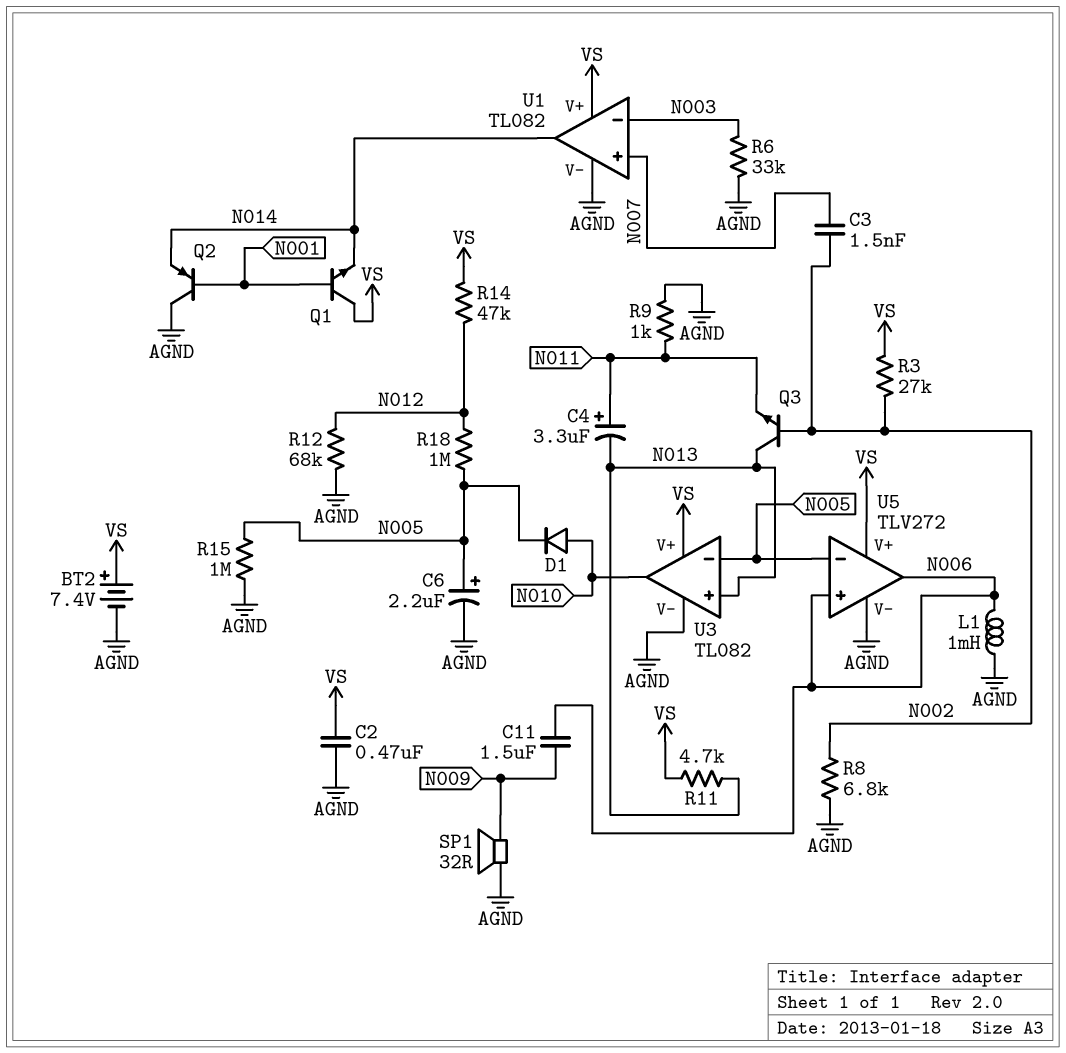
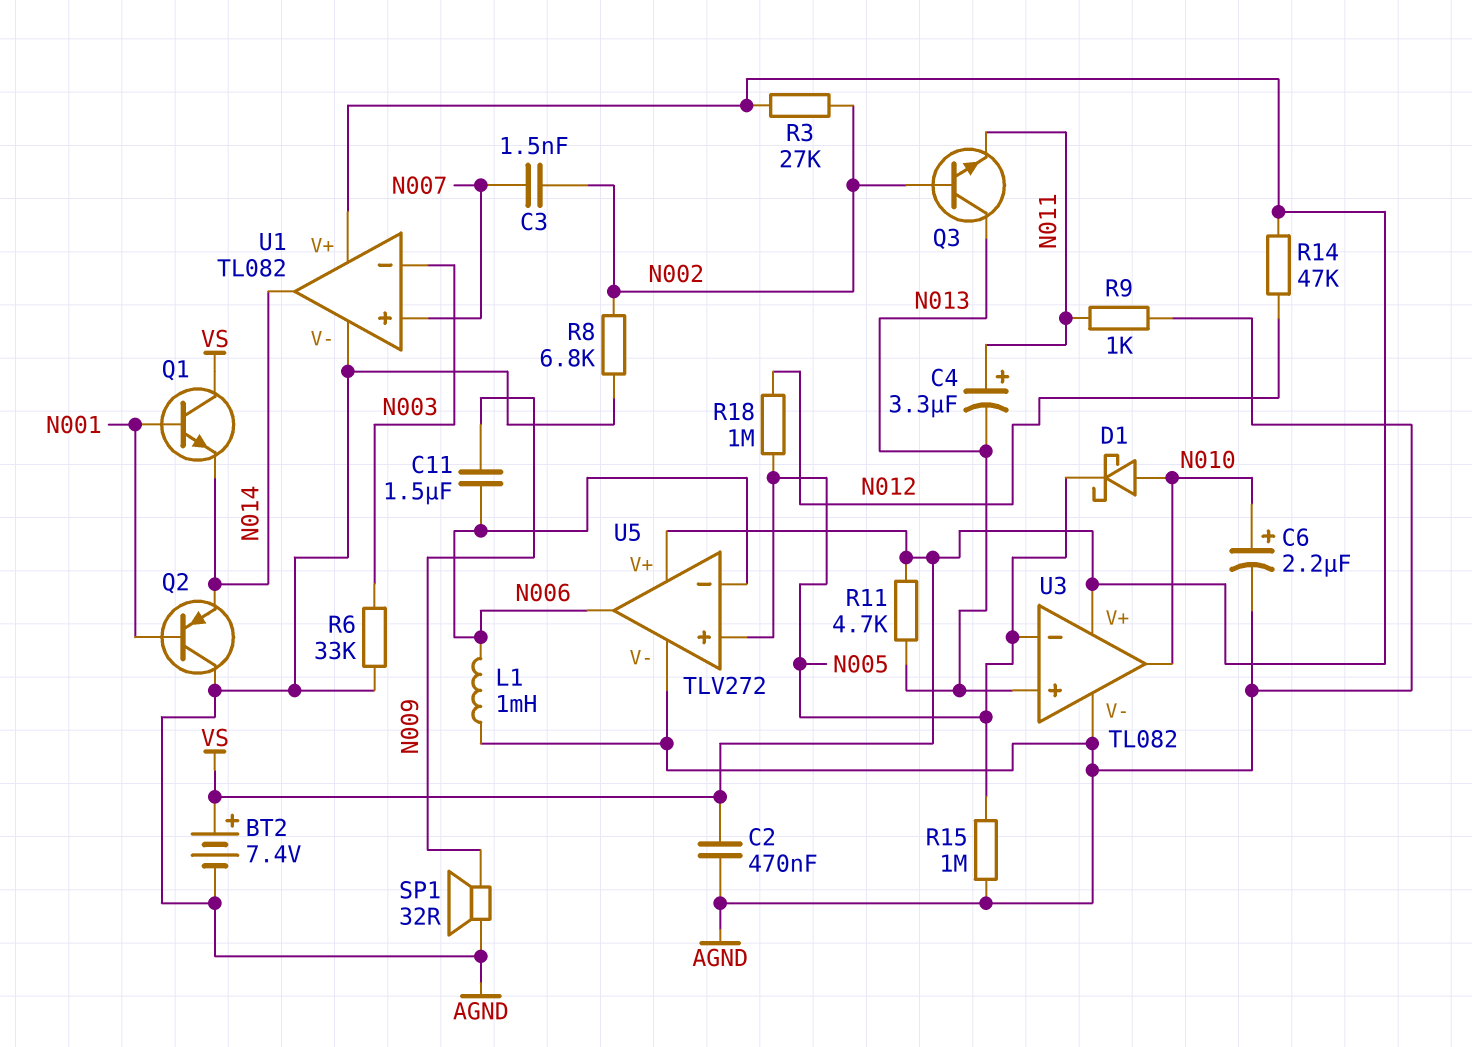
C6: 2.2uF (plus N005, minus AGND) -> 2.2uF (plus N010, minus AGND)
D1: diode (A N010, K N005) -> schottky (A N010, K N005)
R12: 68k (AGND, N012) -> none
U5 pin in+: N006 -> N005
U5 pin in-: N005 -> N006

